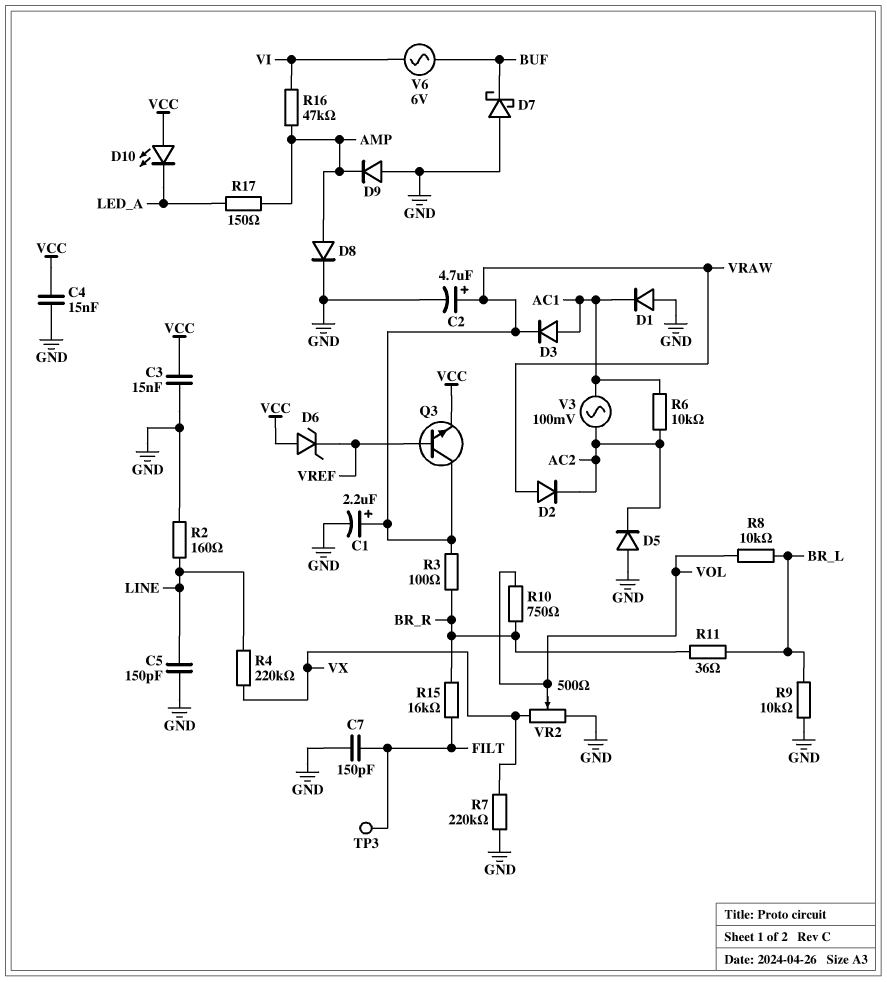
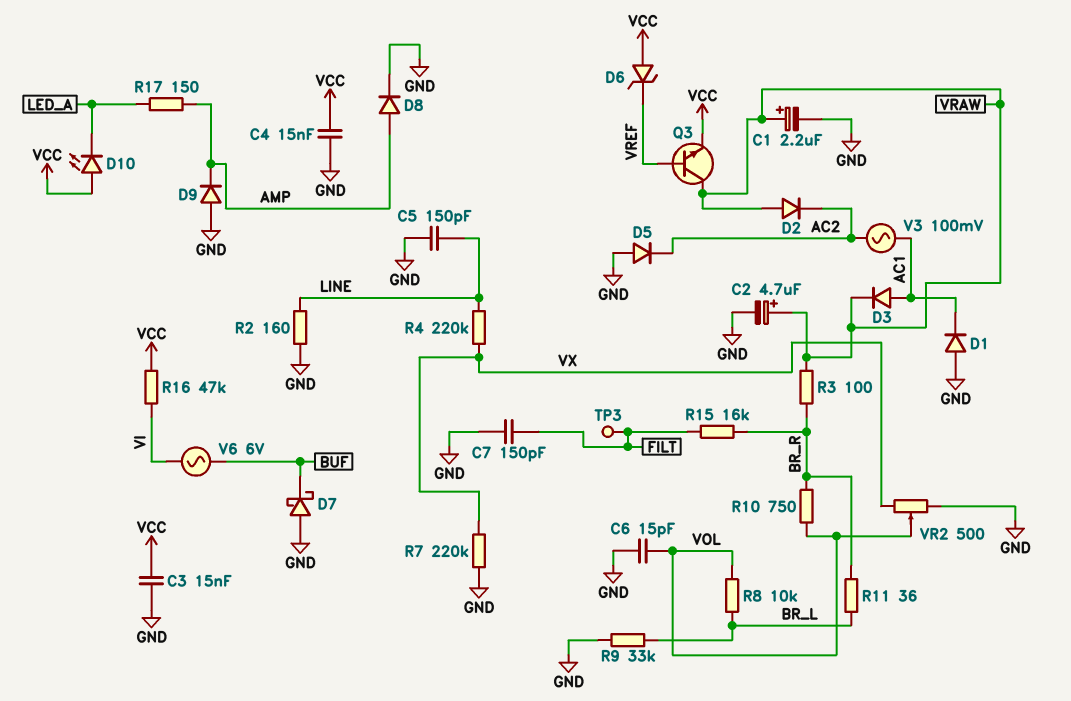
C6: none -> 15pF (GND, VOL)
R6: 10k (AC1, AC2) -> none
R9: 10k (BR_L, GND) -> 33k (BR_L, GND)
R16: 47k (AMP, VI) -> 47k (VCC, VI)

